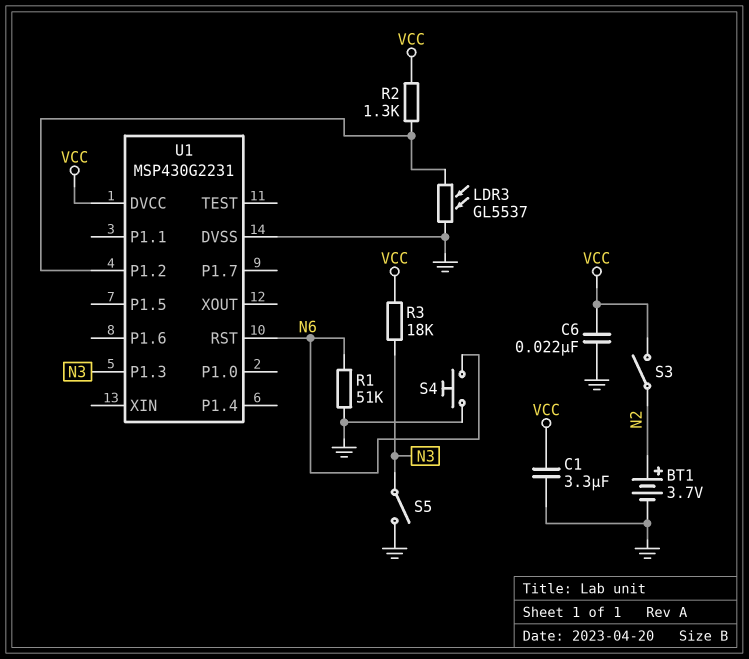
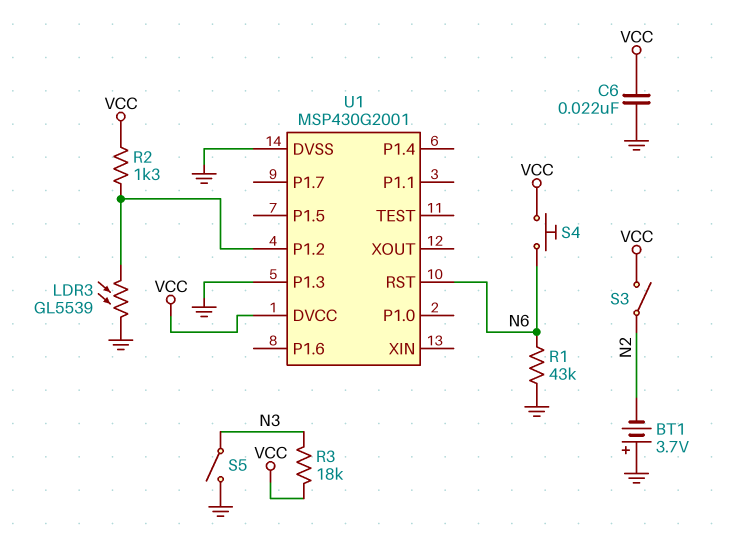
BT1: 3.7V (plus N2, minus GND) -> 3.7V (plus GND, minus N2)
C1: 3.3uF (GND, VCC) -> none
LDR3: GL5537 (GND, U1/P1.2) -> GL5539 (GND, U1/P1.2)
R1: 51k (GND, N6) -> 43k (GND, N6)
S4: button (GND, N6) -> button (N6, VCC)
U1: MSP430G2231 -> MSP430G2001
U1 pin P1.3: N3 -> GND

